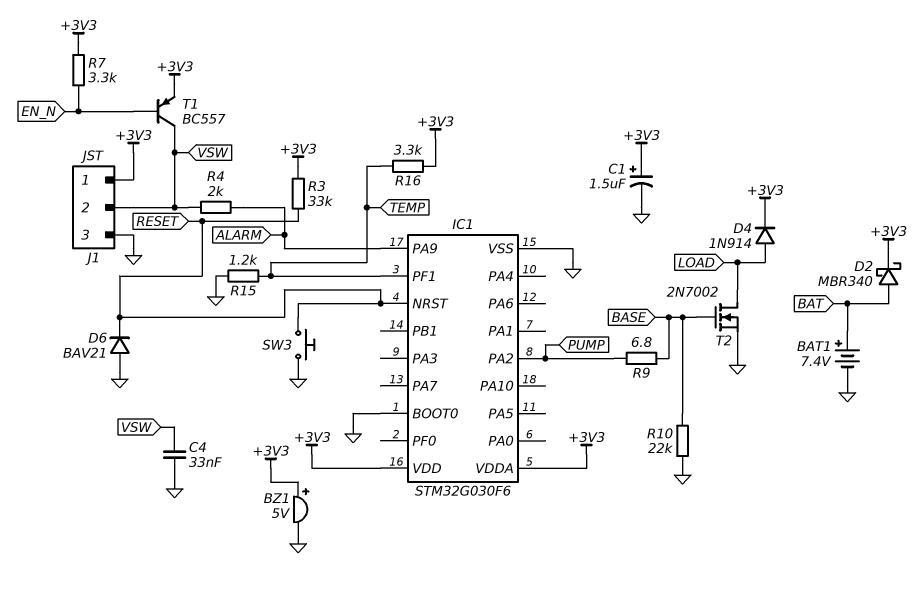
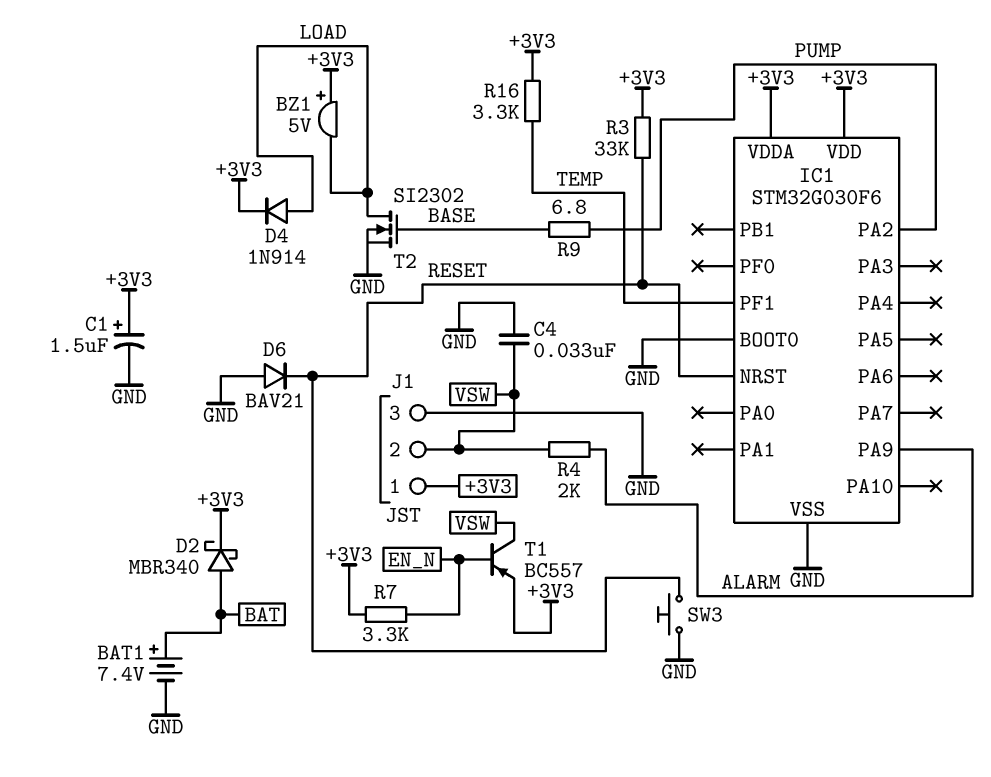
BZ1: buzzer 5V (plus +3V3, minus GND) -> buzzer 5V (plus +3V3, minus LOAD)
R10: 22k (BASE, GND) -> none
R15: 1.2k (GND, TEMP) -> none
T2: NMOS 2N7002 (G BASE, D LOAD, S GND) -> NMOS SI2302 (G BASE, D LOAD, S GND)

